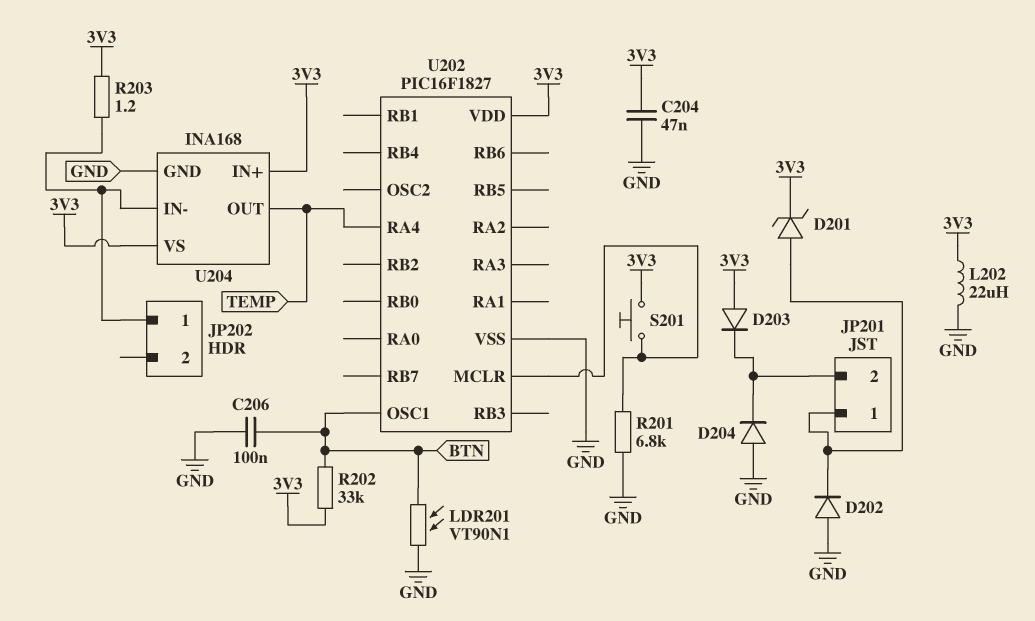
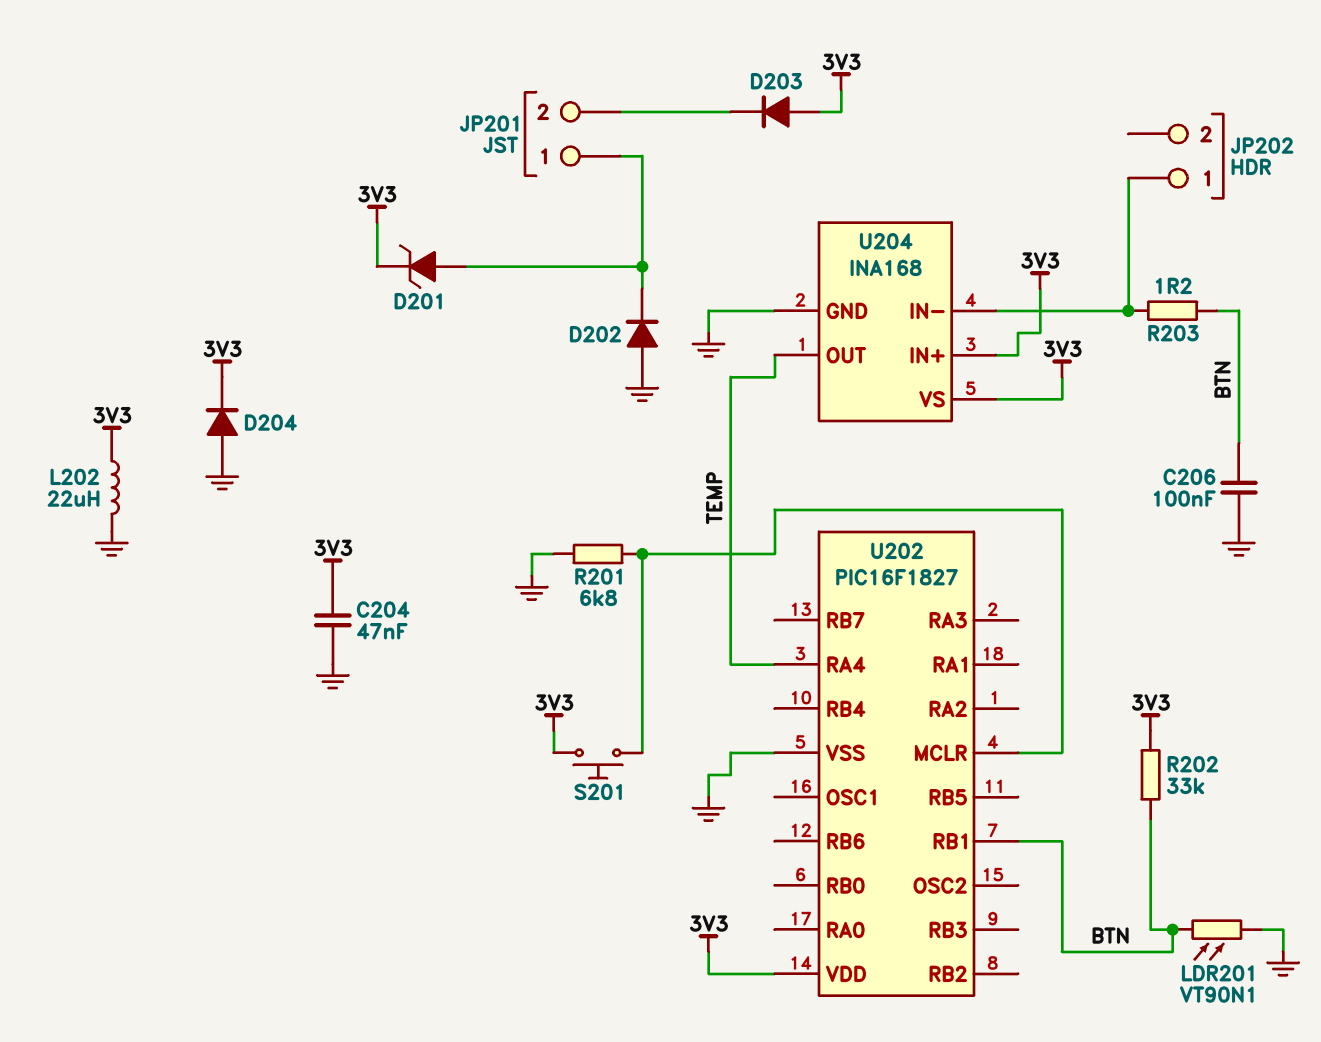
D204: diode (A GND, K JP201/2) -> diode (A GND, K 3V3)
R203: 1.2 (3V3, JP202/1) -> 1.2 (BTN, JP202/1)
U202 pin OSC1: BTN -> none
U202 pin RB1: none -> BTN

